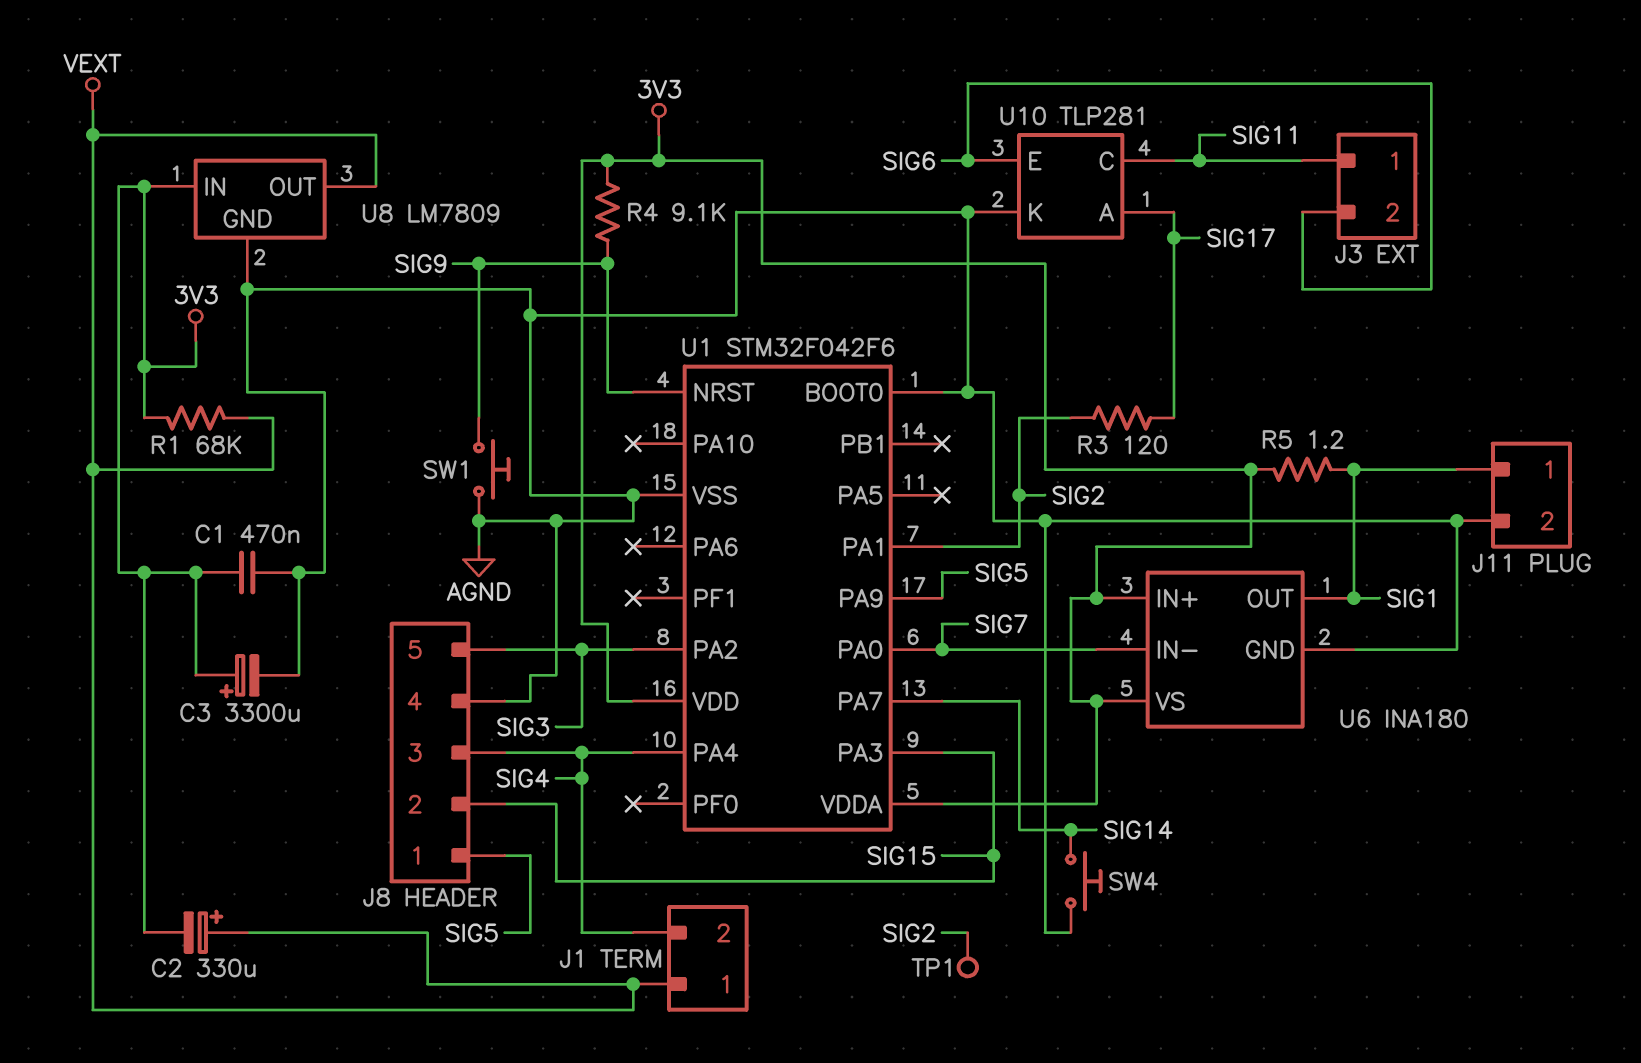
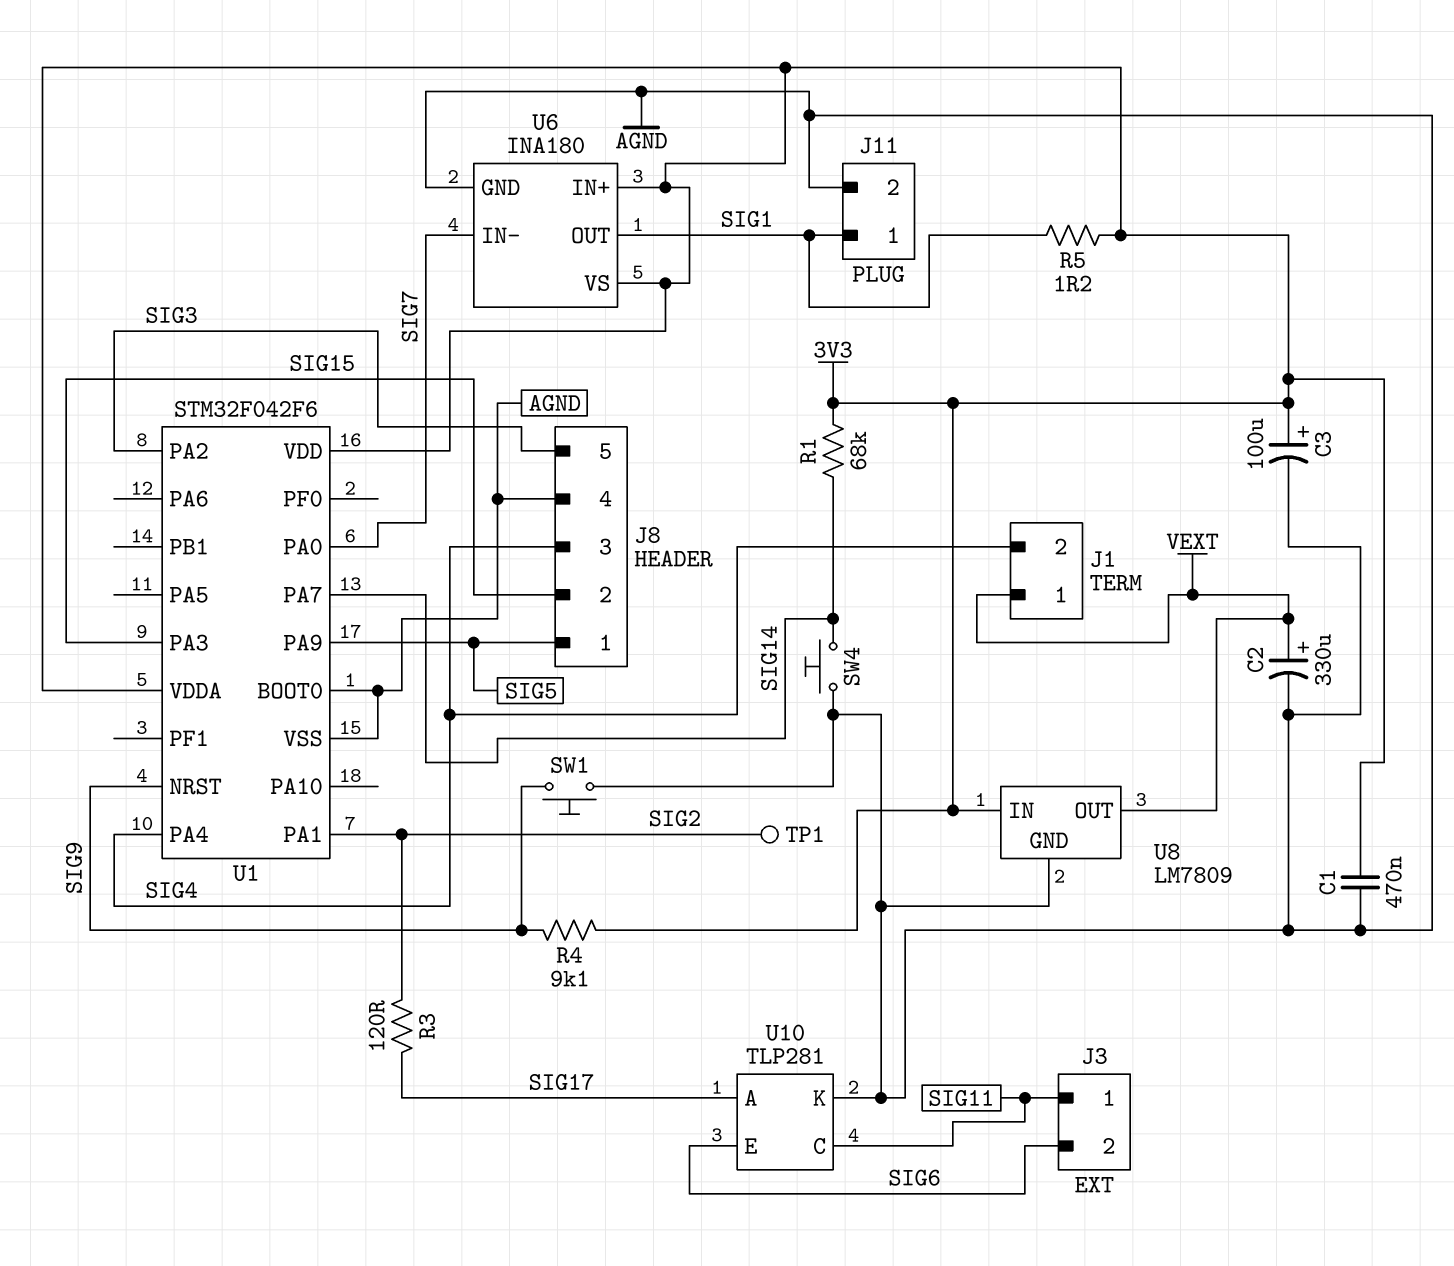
C2: 330uF (plus VEXT, minus 3V3) -> 330uF (plus VEXT, minus AGND)
C3: 3300uF (plus 3V3, minus AGND) -> 100uF (plus 3V3, minus AGND)
R1: 68k (3V3, VEXT) -> 68k (3V3, SIG14)

